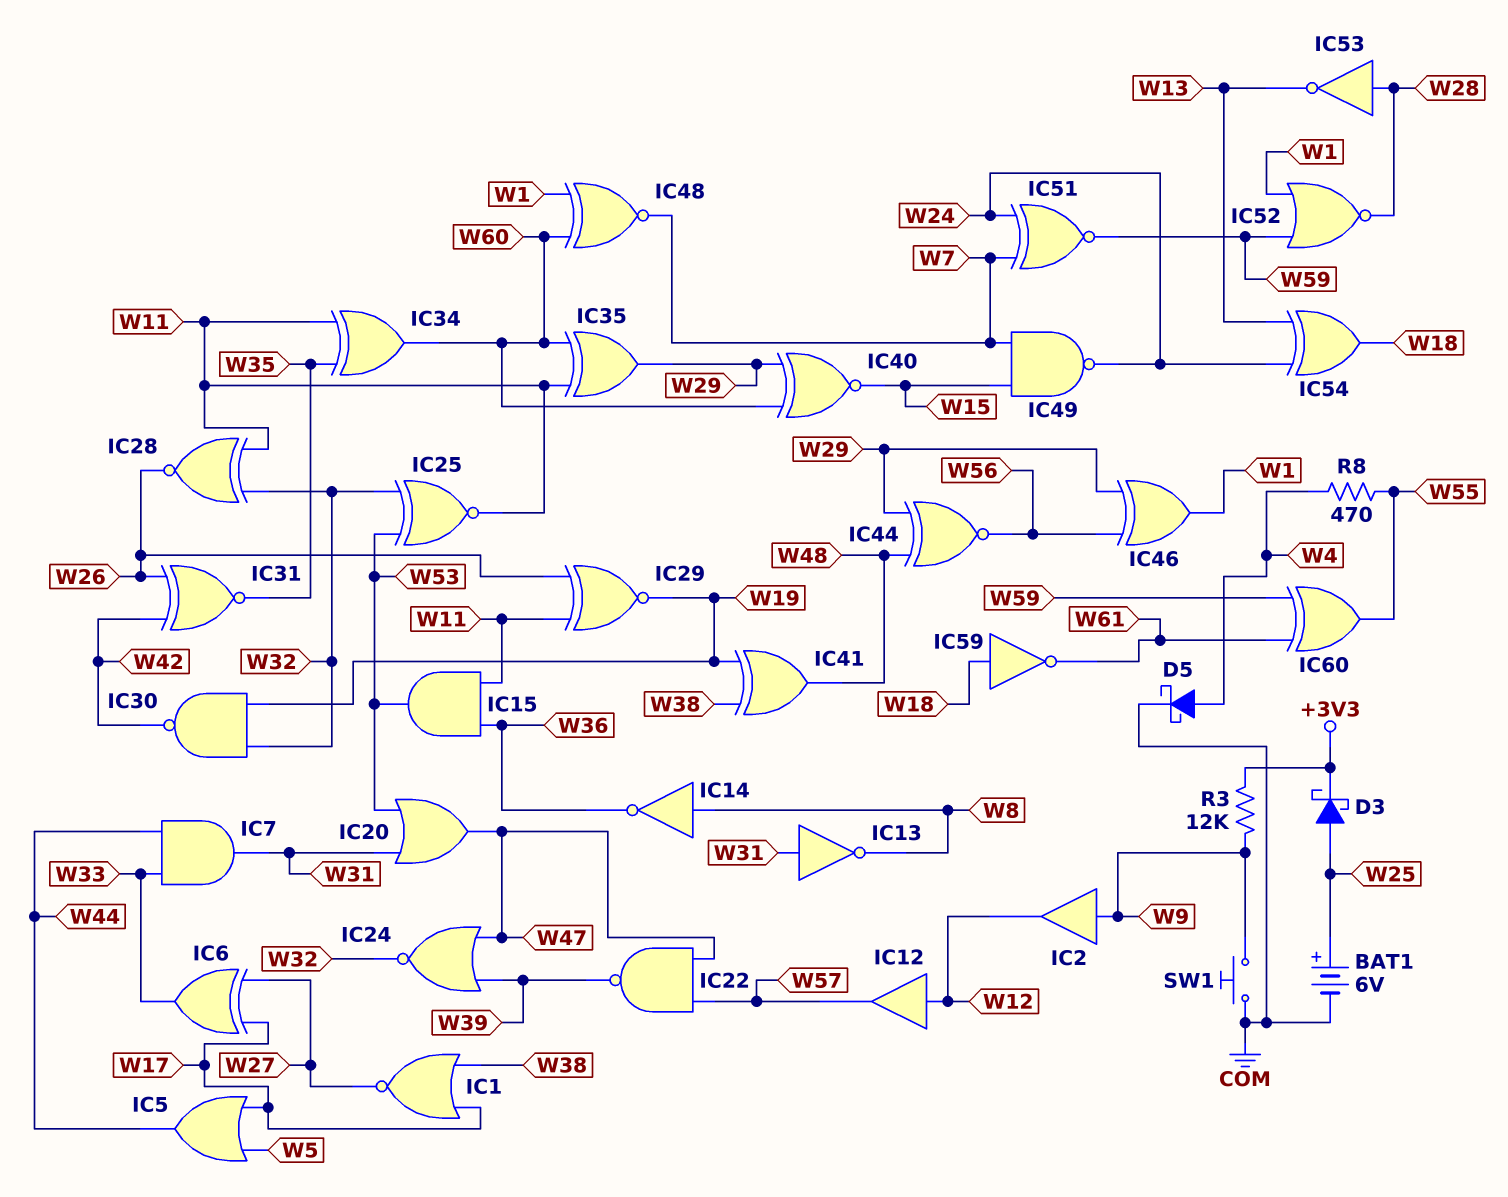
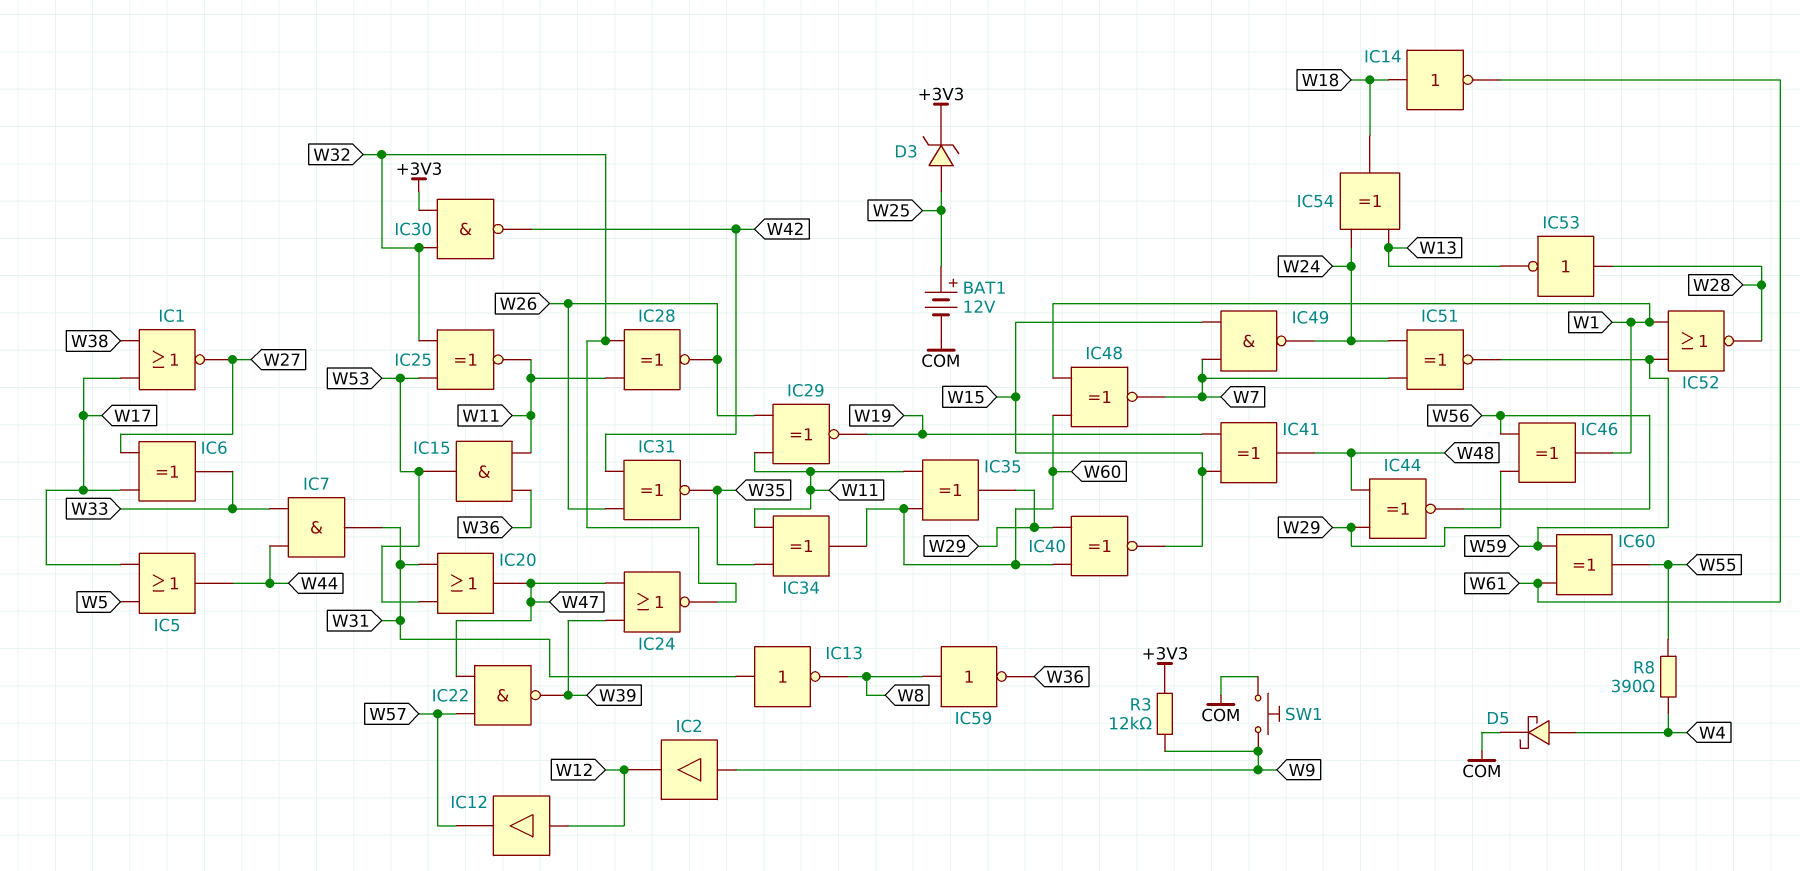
BAT1: 6V (plus W25, minus COM) -> 12V (plus W25, minus COM)
D3: schottky (A W25, K +3V3) -> zener (A W25, K +3V3)
IC14: NOT (in W8, out W36) -> NOT (in W18, out W61)
IC30: NAND (in W19, in W32, out W42) -> NAND (in +3V3, in W32, out W42)
IC41: XOR (in W19, in W38, out W48) -> XOR (in W15, in W19, out W48)
IC59: NOT (in W18, out W61) -> NOT (in W8, out W36)
R8: 470 (W4, W55) -> 390 (W4, W55)

